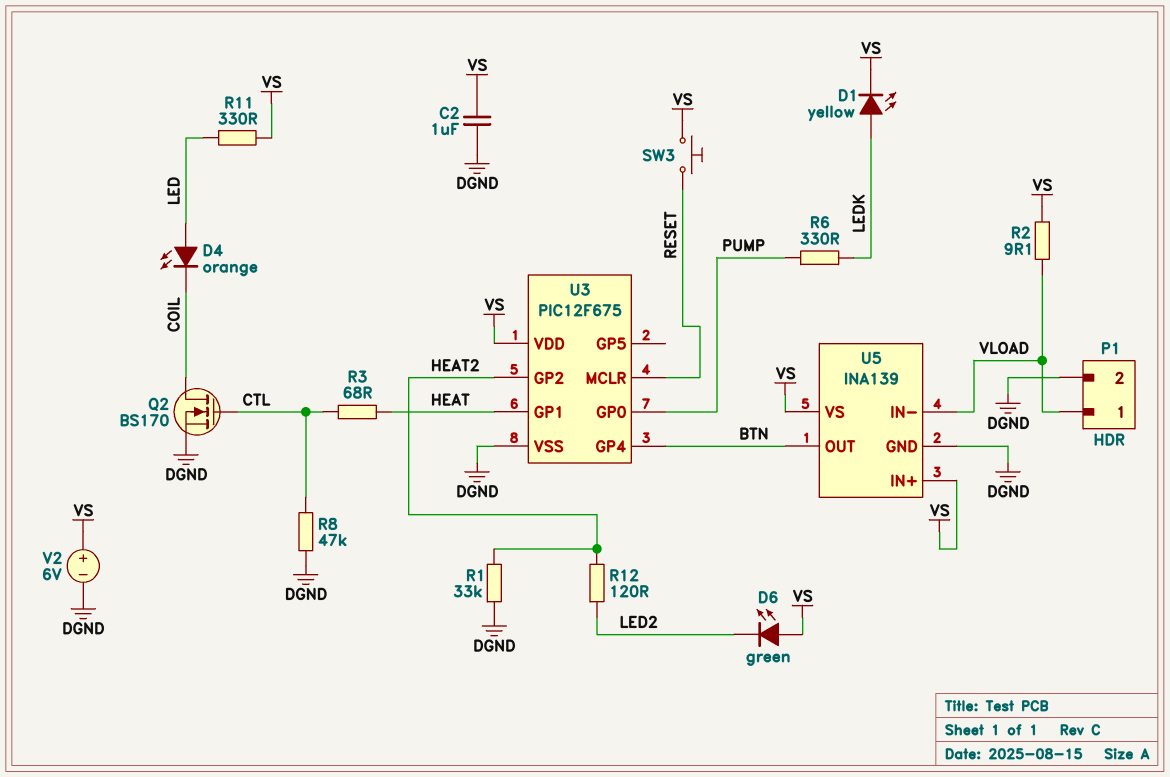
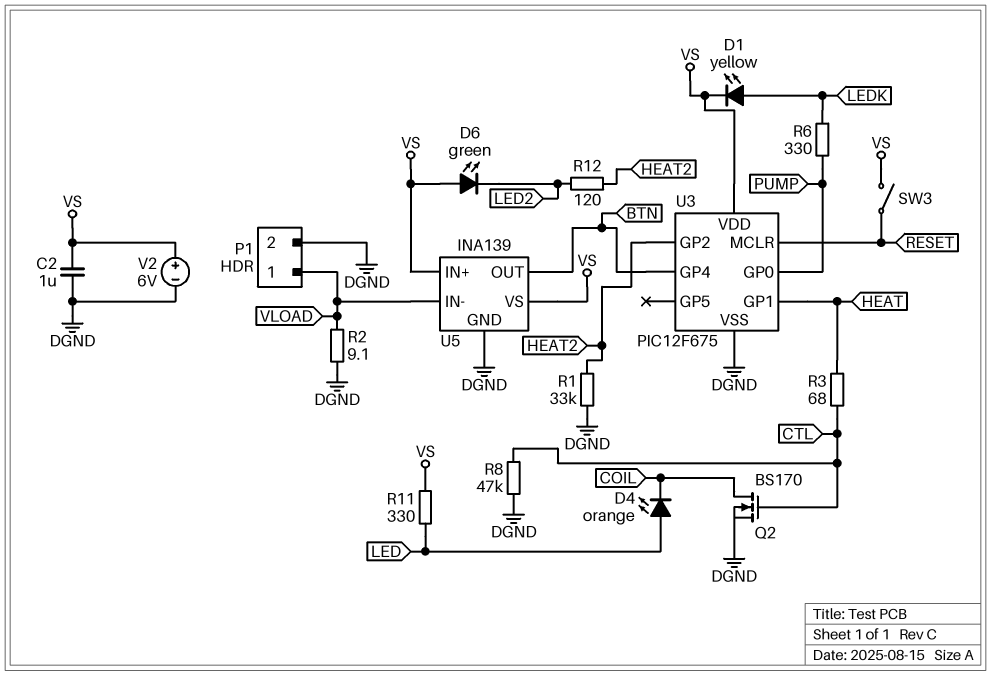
R2: 9.1 (VLOAD, VS) -> 9.1 (DGND, VLOAD)
SW3: button (RESET, VS) -> switch (RESET, VS)

